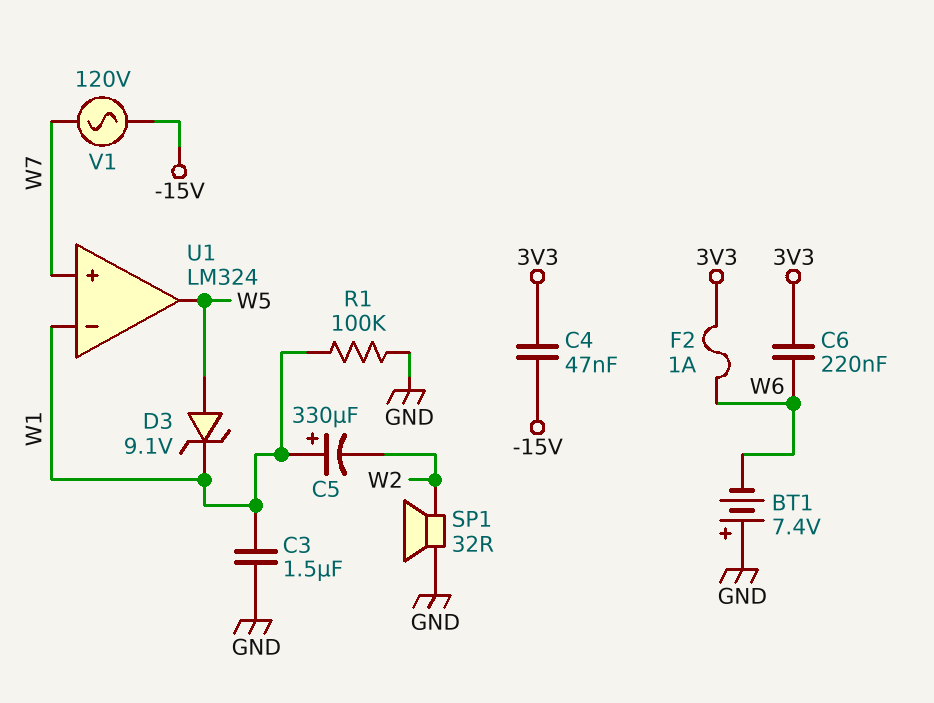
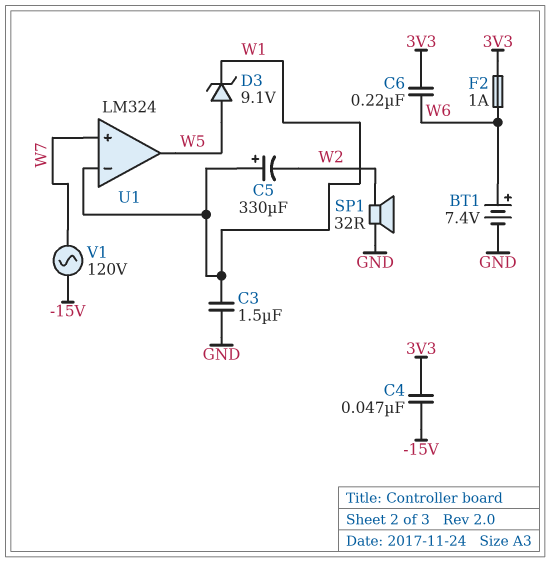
BT1: 7.4V (plus GND, minus W6) -> 7.4V (plus W6, minus GND)
R1: 100k (GND, W1) -> none

